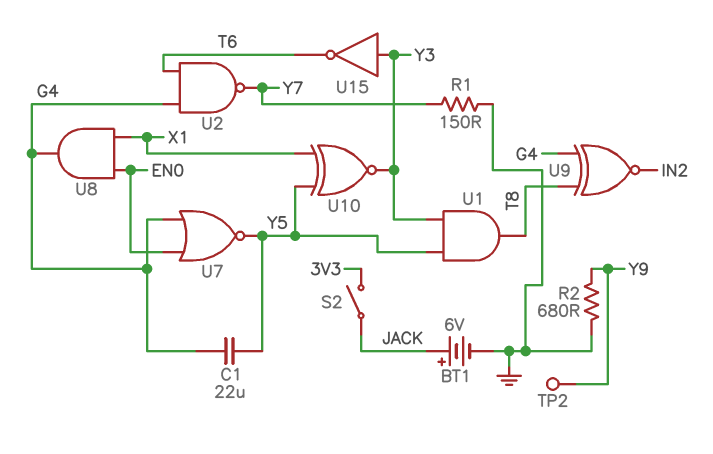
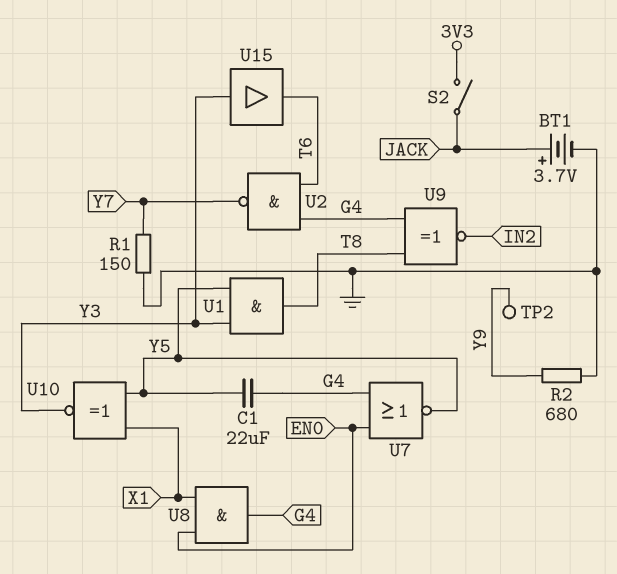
BT1: 6V (plus JACK, minus GND) -> 3.7V (plus JACK, minus GND)
U15: NOT (in Y3, out T6) -> buffer (in Y3, out T6)

